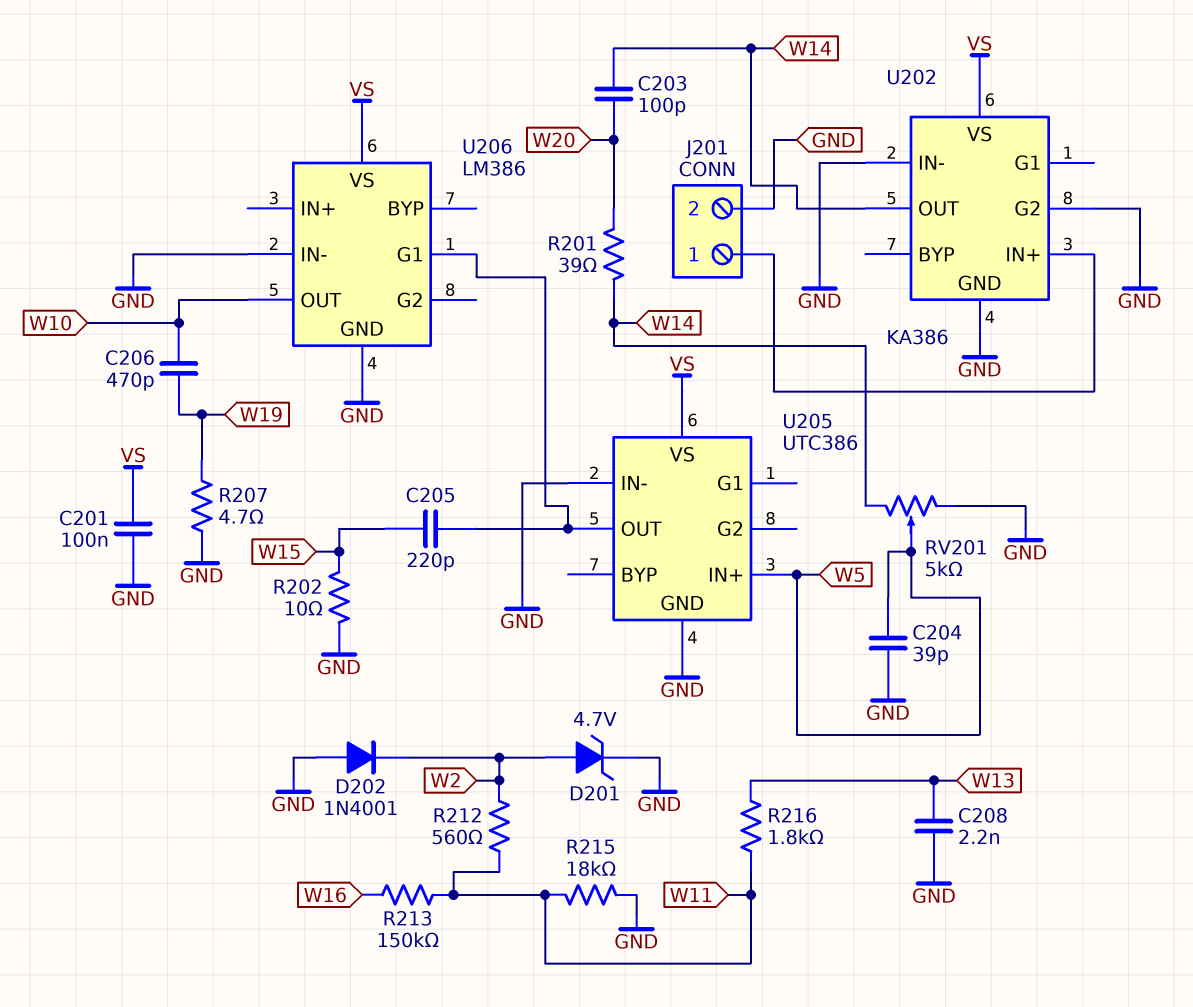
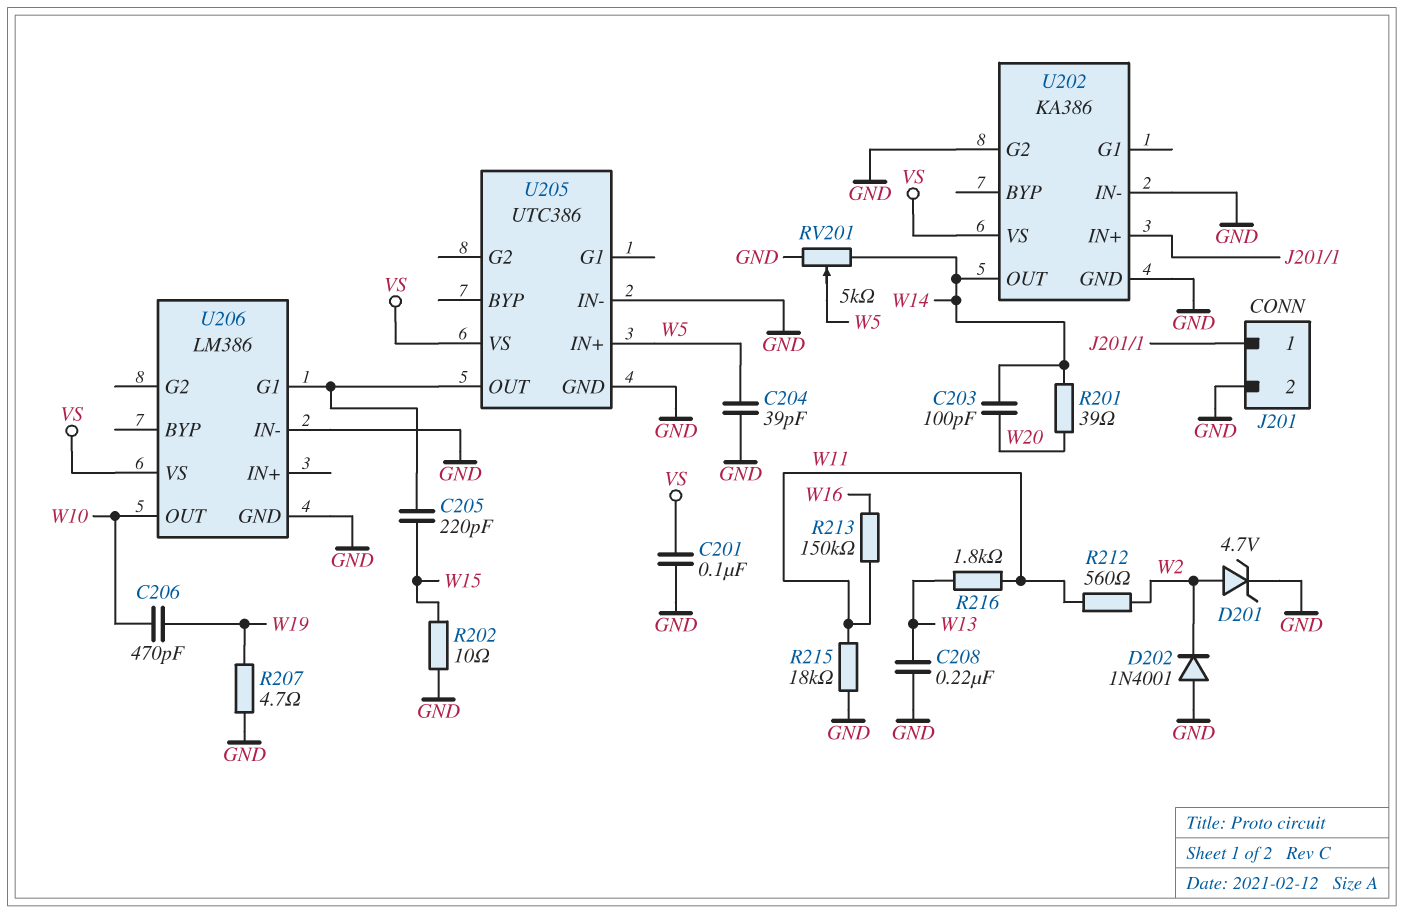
C208: 2.2nF (GND, W13) -> 220nF (GND, W13)

